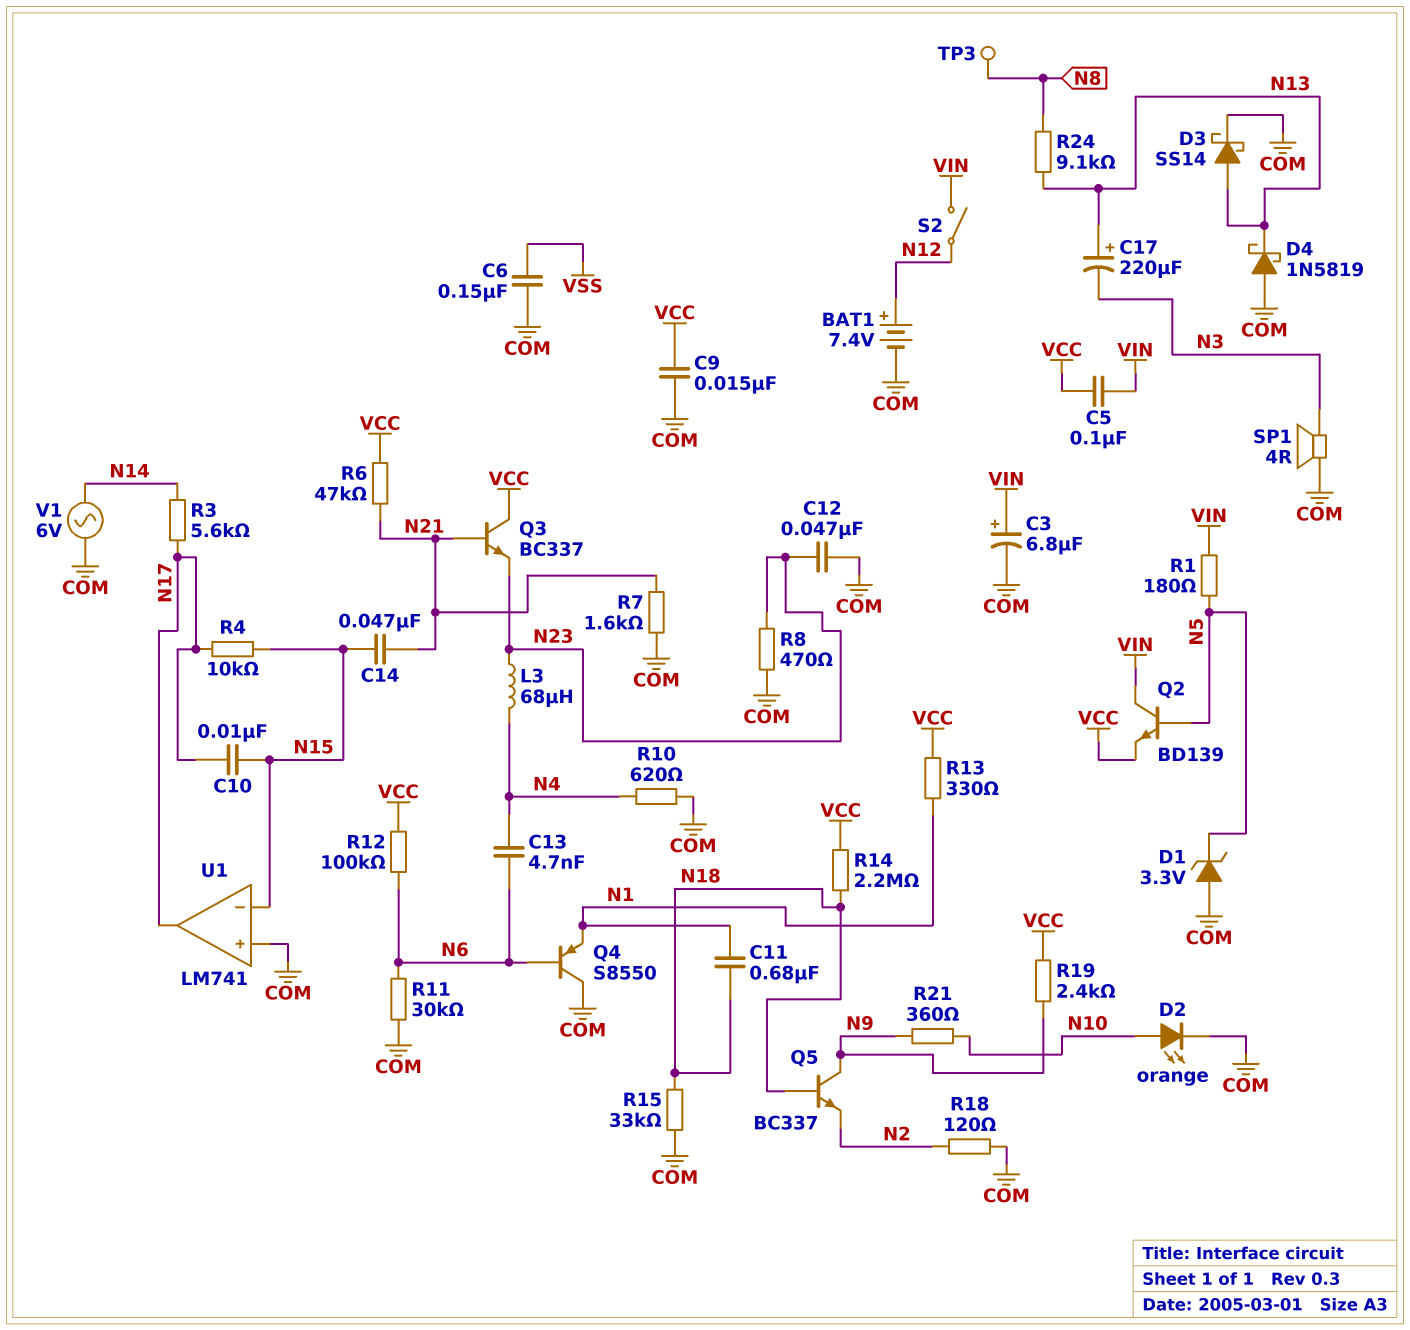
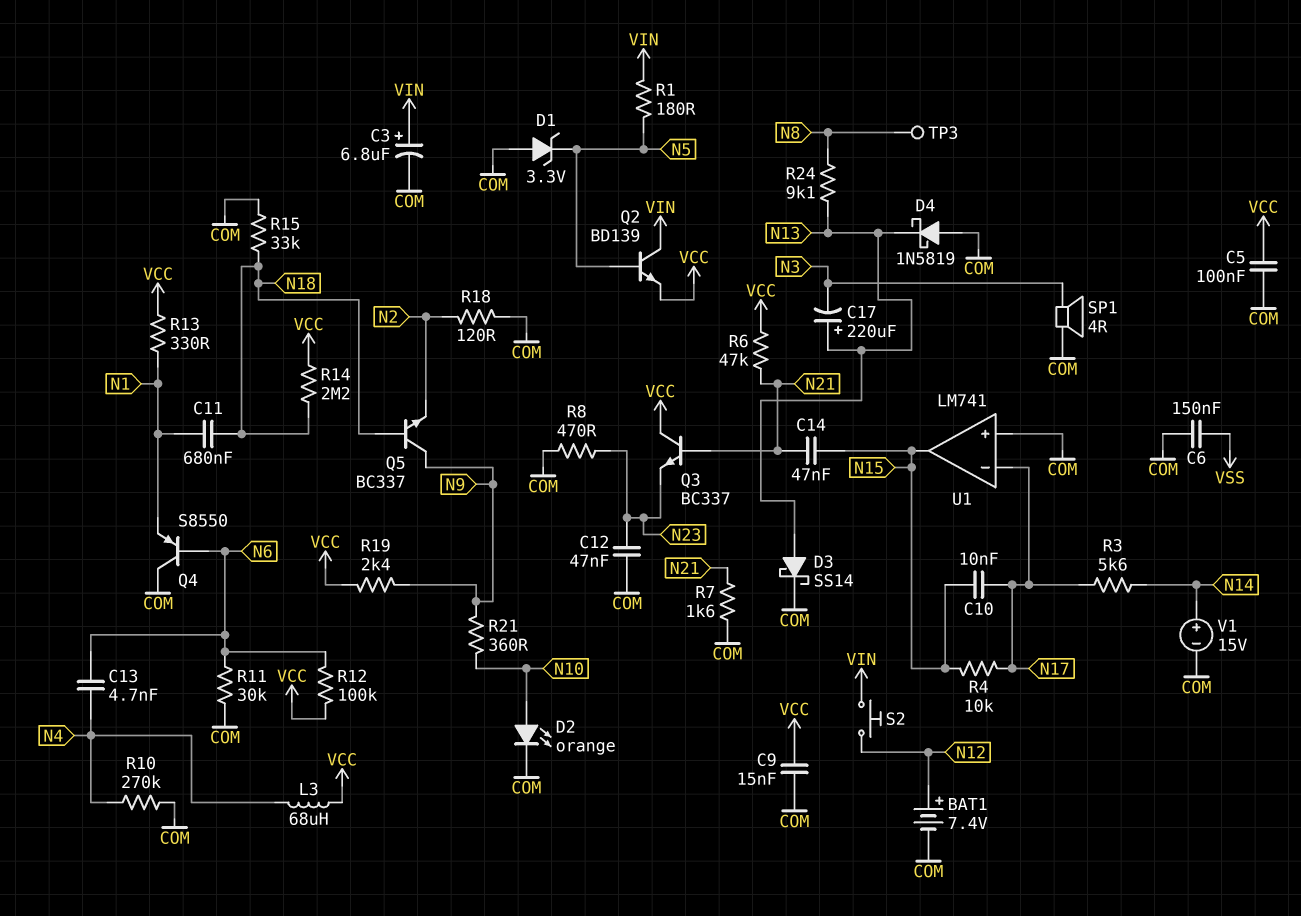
C5: 100nF (VCC, VIN) -> 100nF (COM, VCC)
L3: 68uH (N4, N23) -> 68uH (N4, VCC)
R10: 620 (COM, N4) -> 270k (COM, N4)
S2: switch (N12, VIN) -> button (N12, VIN)
U1 pin in-: N15 -> N17
U1 pin out: N17 -> N15
V1: AC 6V (COM, N14) -> 15V (plus N14, minus COM)

